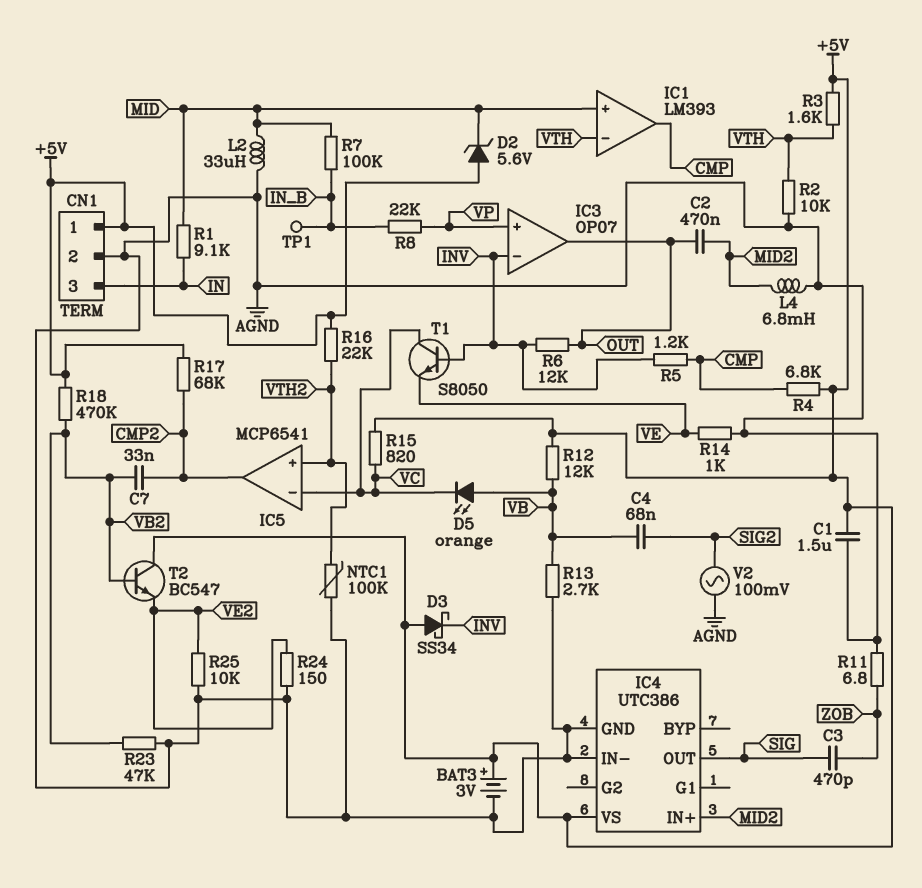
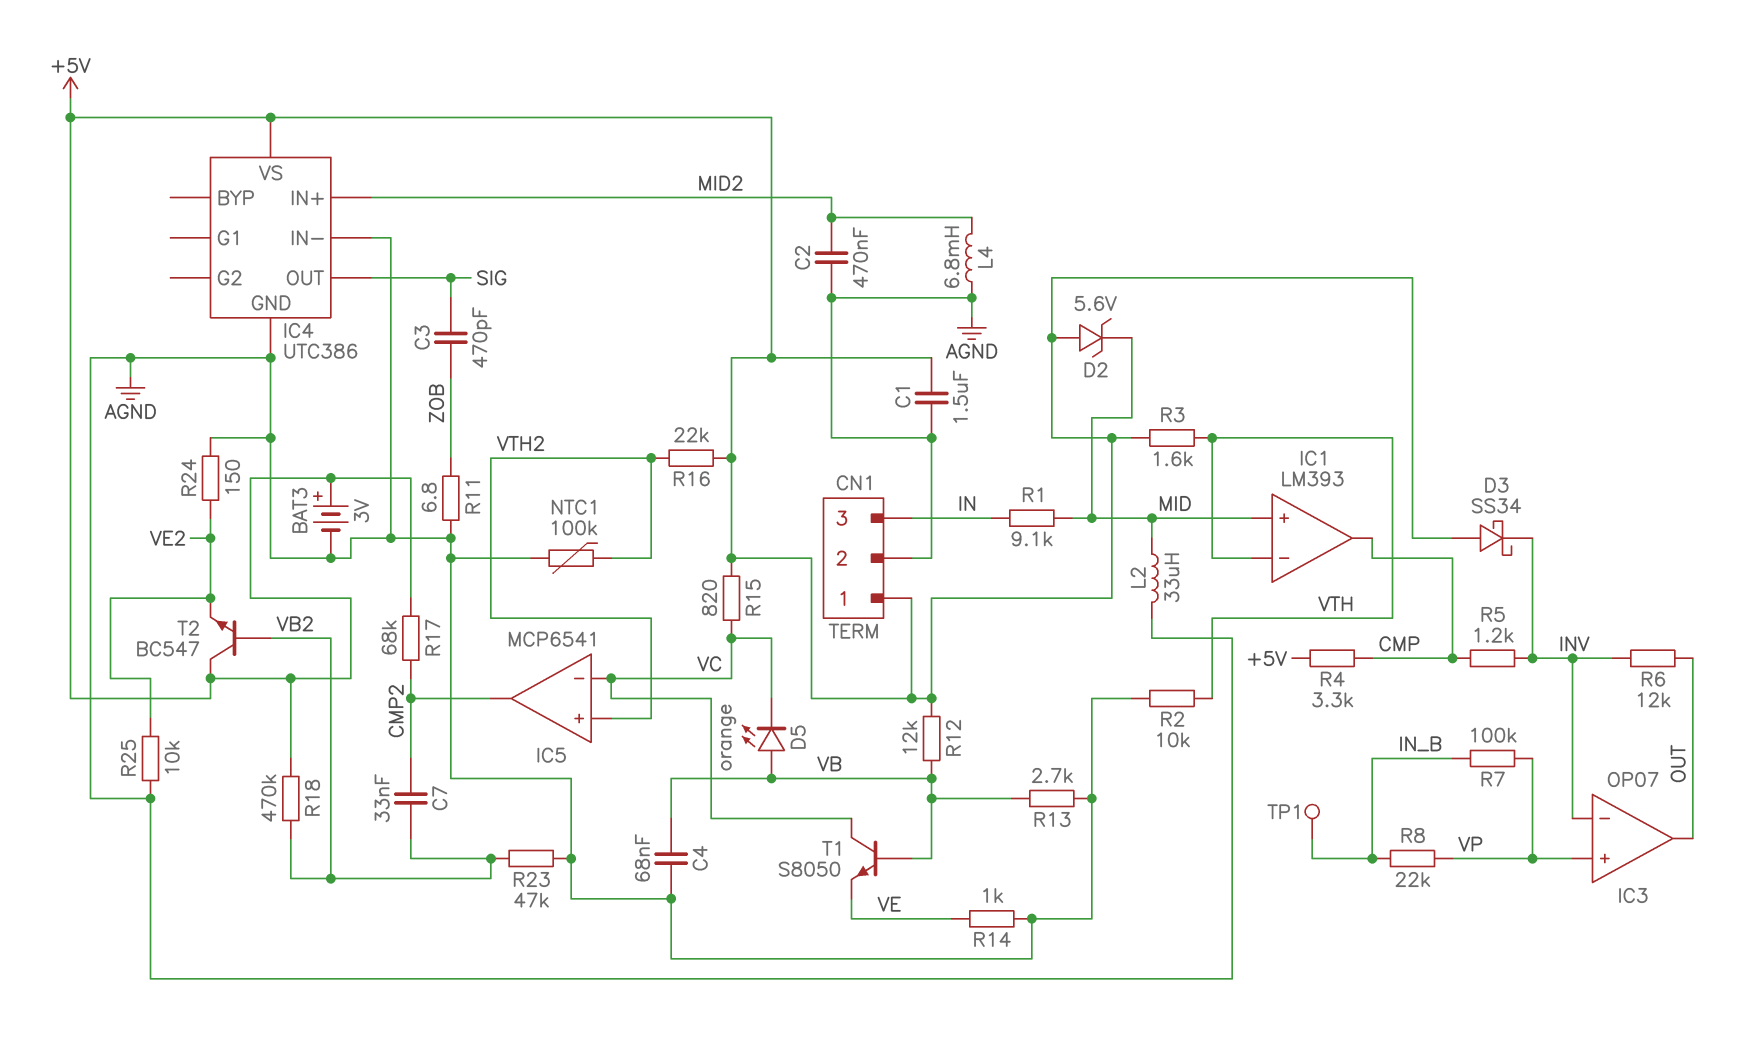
C2: 470nF (MID2, OUT) -> 470nF (AGND, MID2)
C4: 68nF (SIG2, VB) -> 68nF (AGND, VB)
R4: 6.8k (+5V, CMP) -> 3.3k (+5V, CMP)
R7: 100k (IN_B, MID) -> 100k (IN_B, VP)
T1: NPN S8050 (B INV, C VC, E VE) -> NPN S8050 (B VB, C VC, E VE)
V2: AC 100mV (AGND, SIG2) -> none

